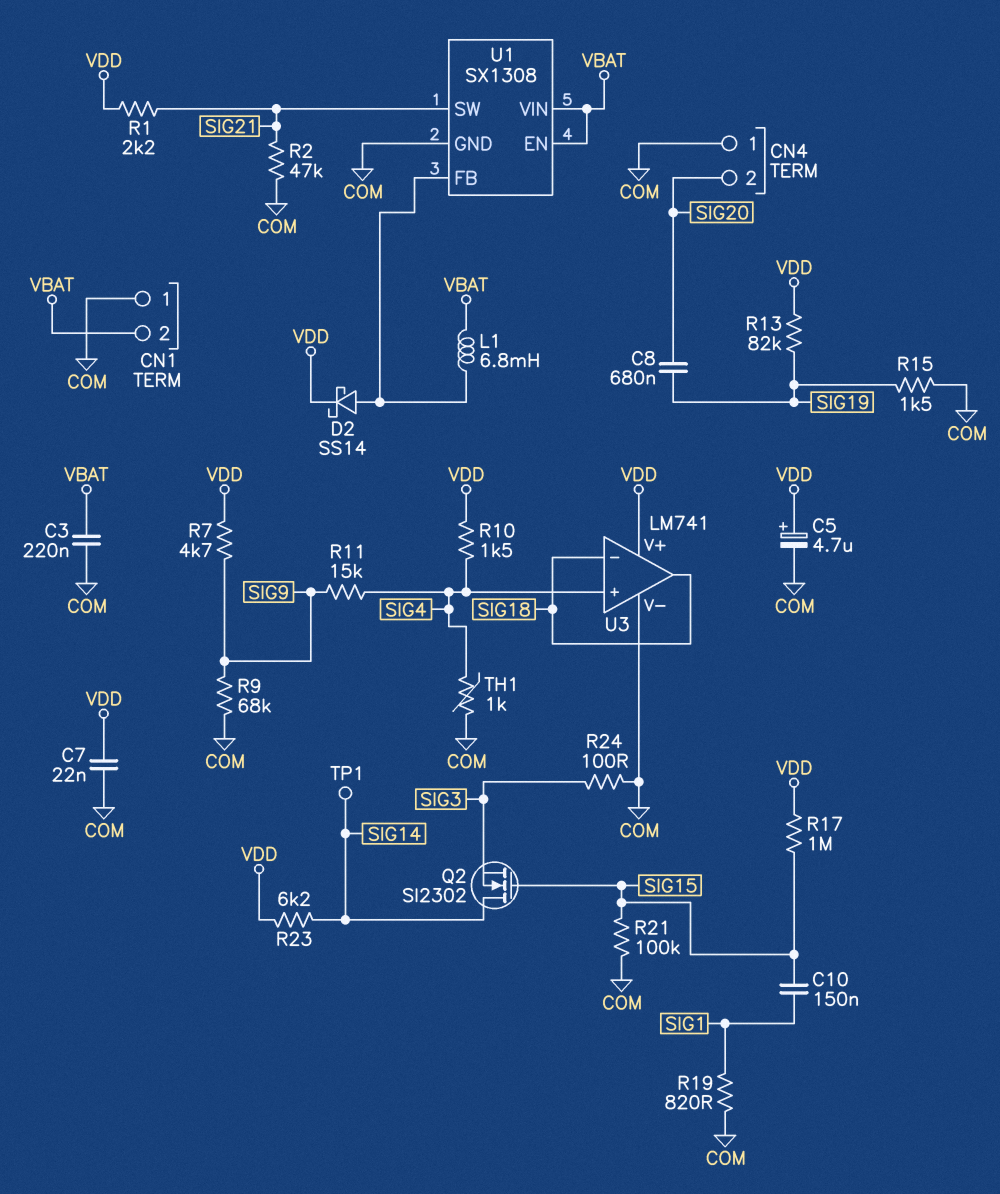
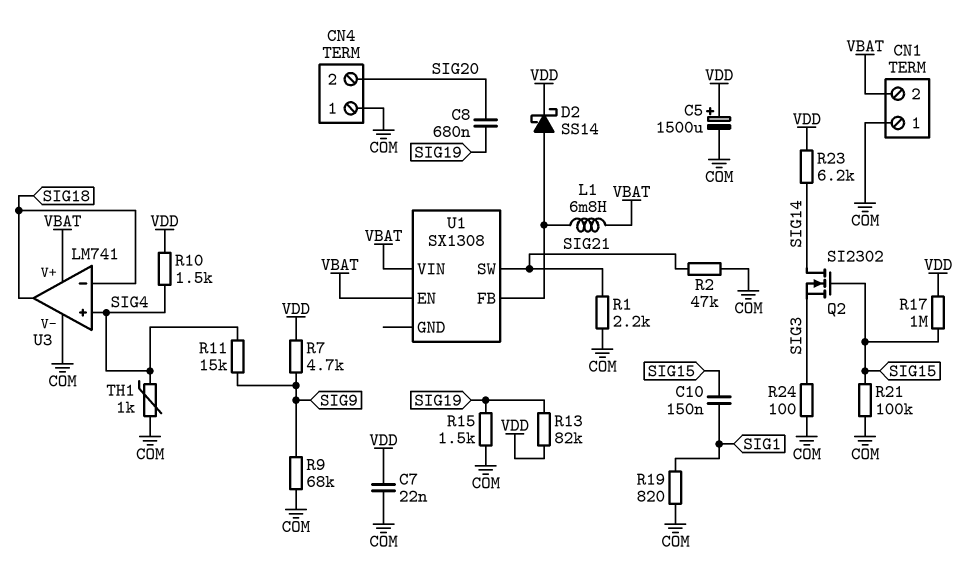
C3: 220nF (COM, VBAT) -> none
C5: 4.7uF (plus VDD, minus COM) -> 1500uF (plus VDD, minus COM)
R1: 2.2k (SIG21, VDD) -> 2.2k (COM, SIG21)
TP1: test point (SIG14) -> none
U1 pin GND: COM -> none
U3 pin V+: VDD -> VBAT

